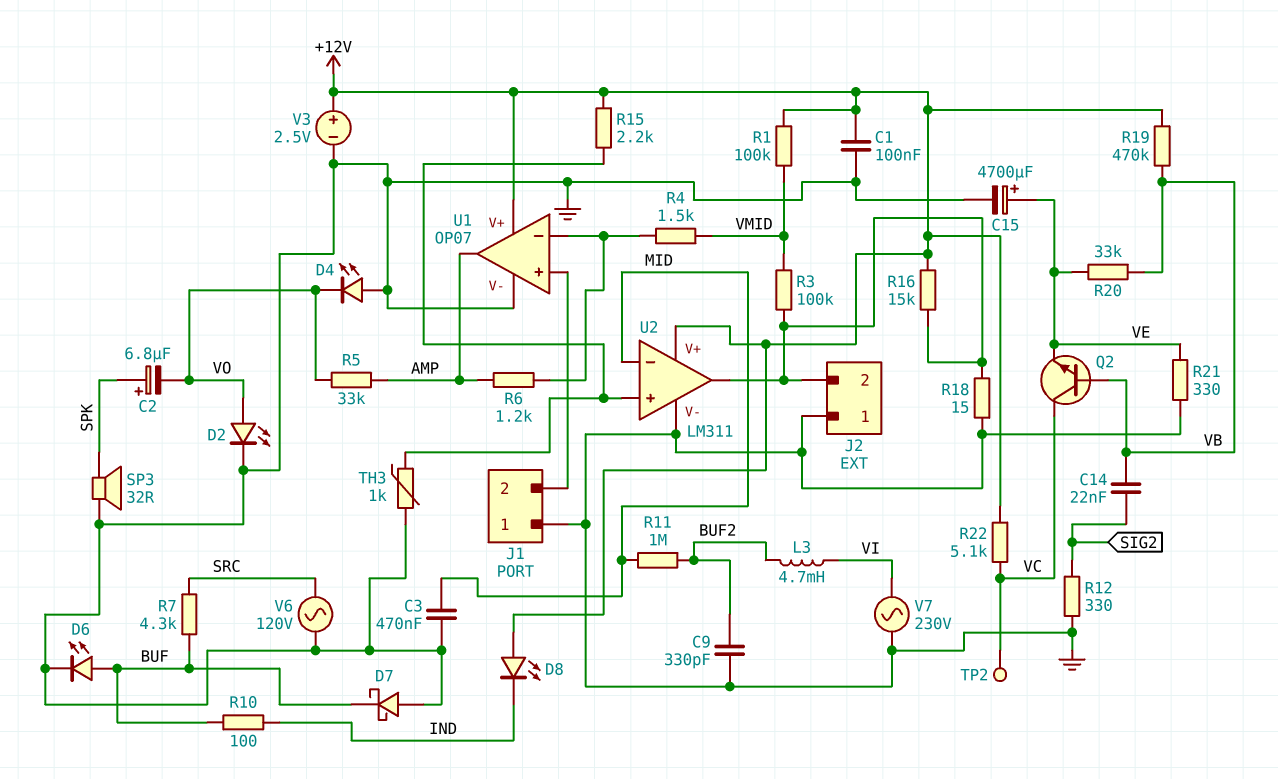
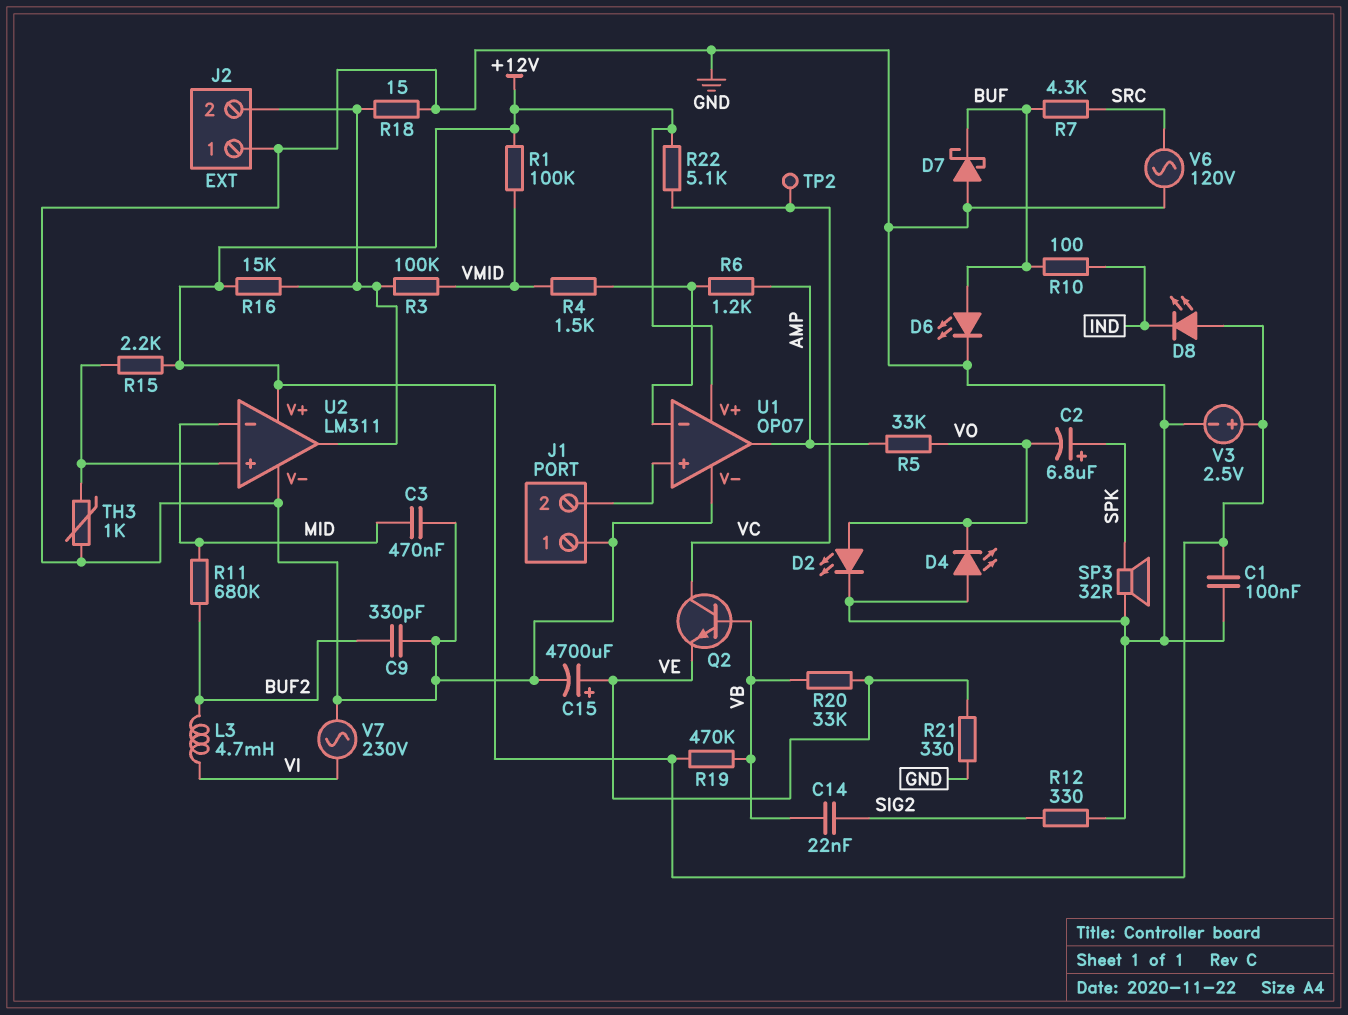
R11: 1M (BUF2, MID) -> 680k (BUF2, MID)

